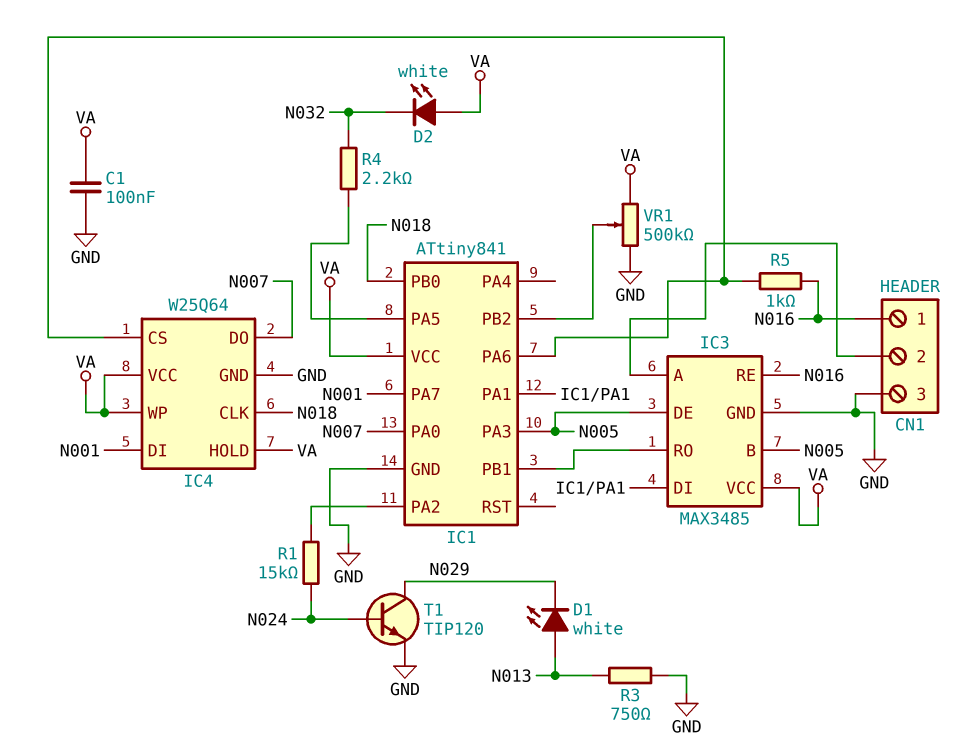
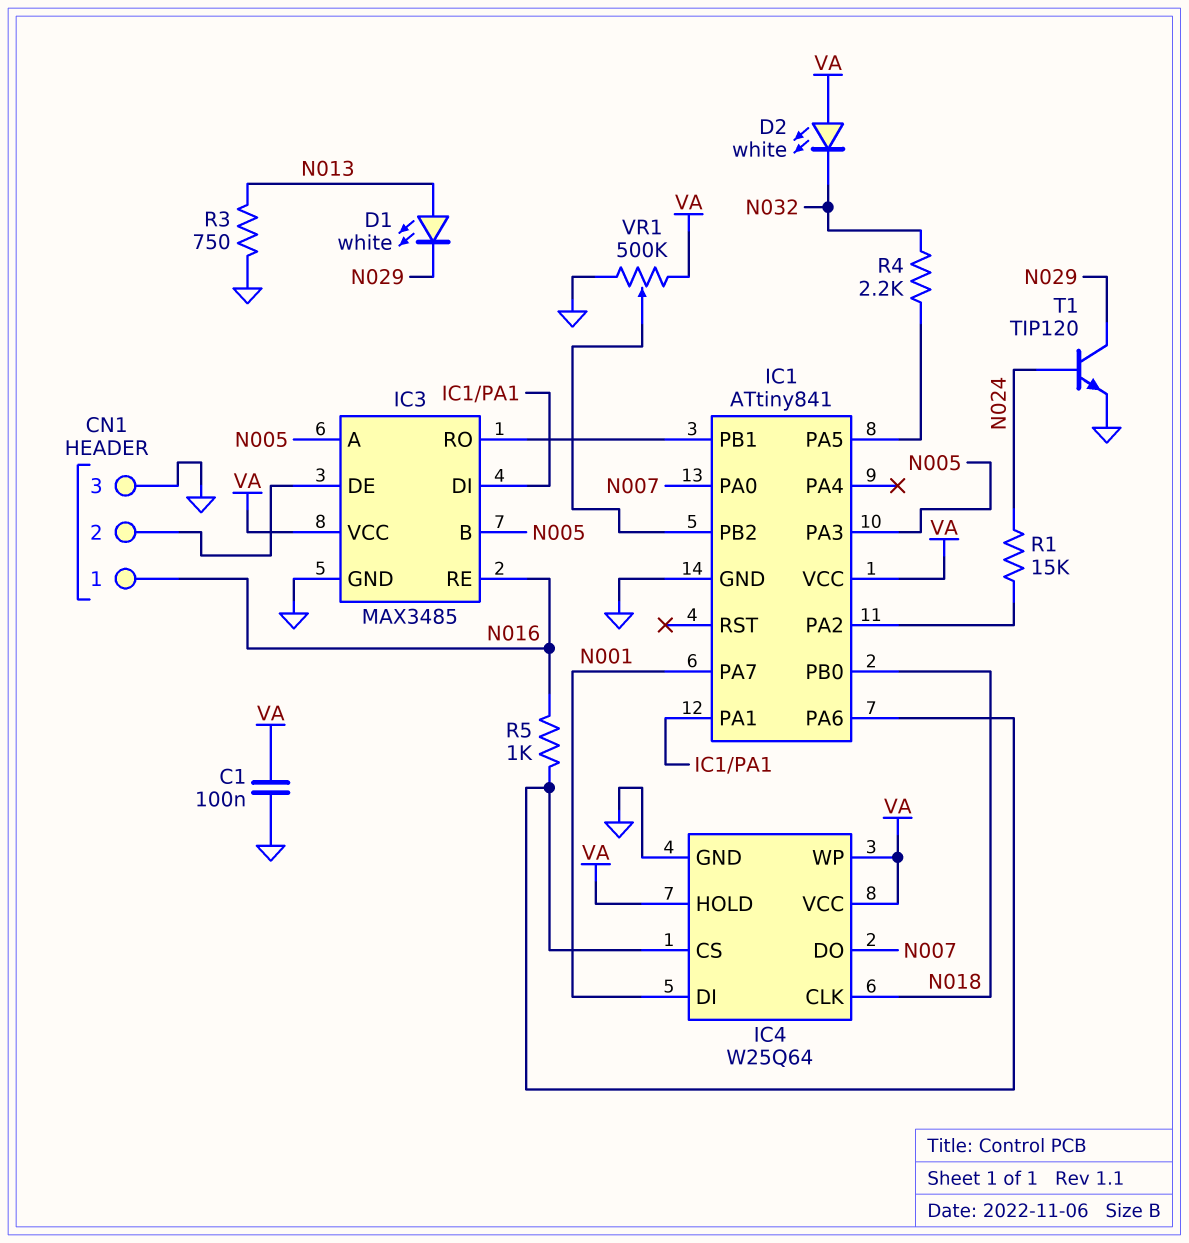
IC3 pin A: CN1/2 -> N005
IC3 pin DE: N005 -> CN1/2

